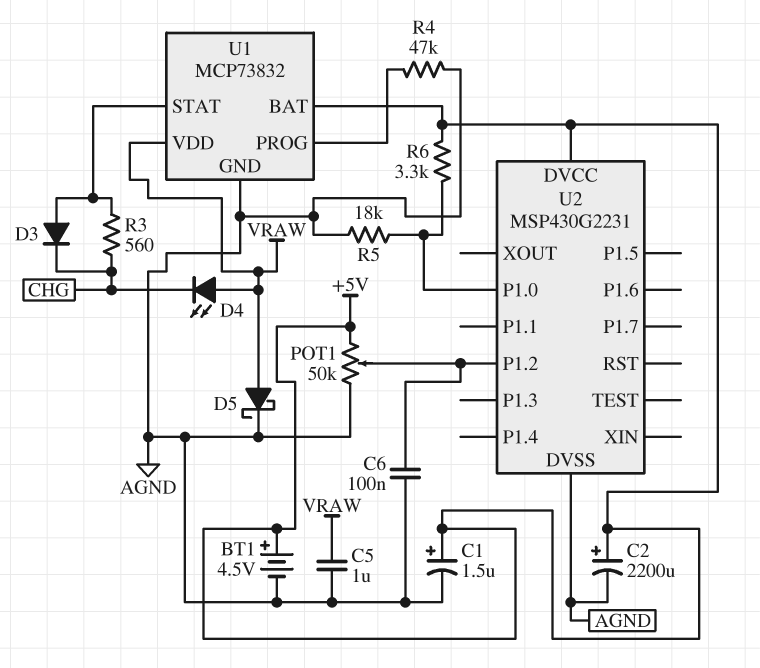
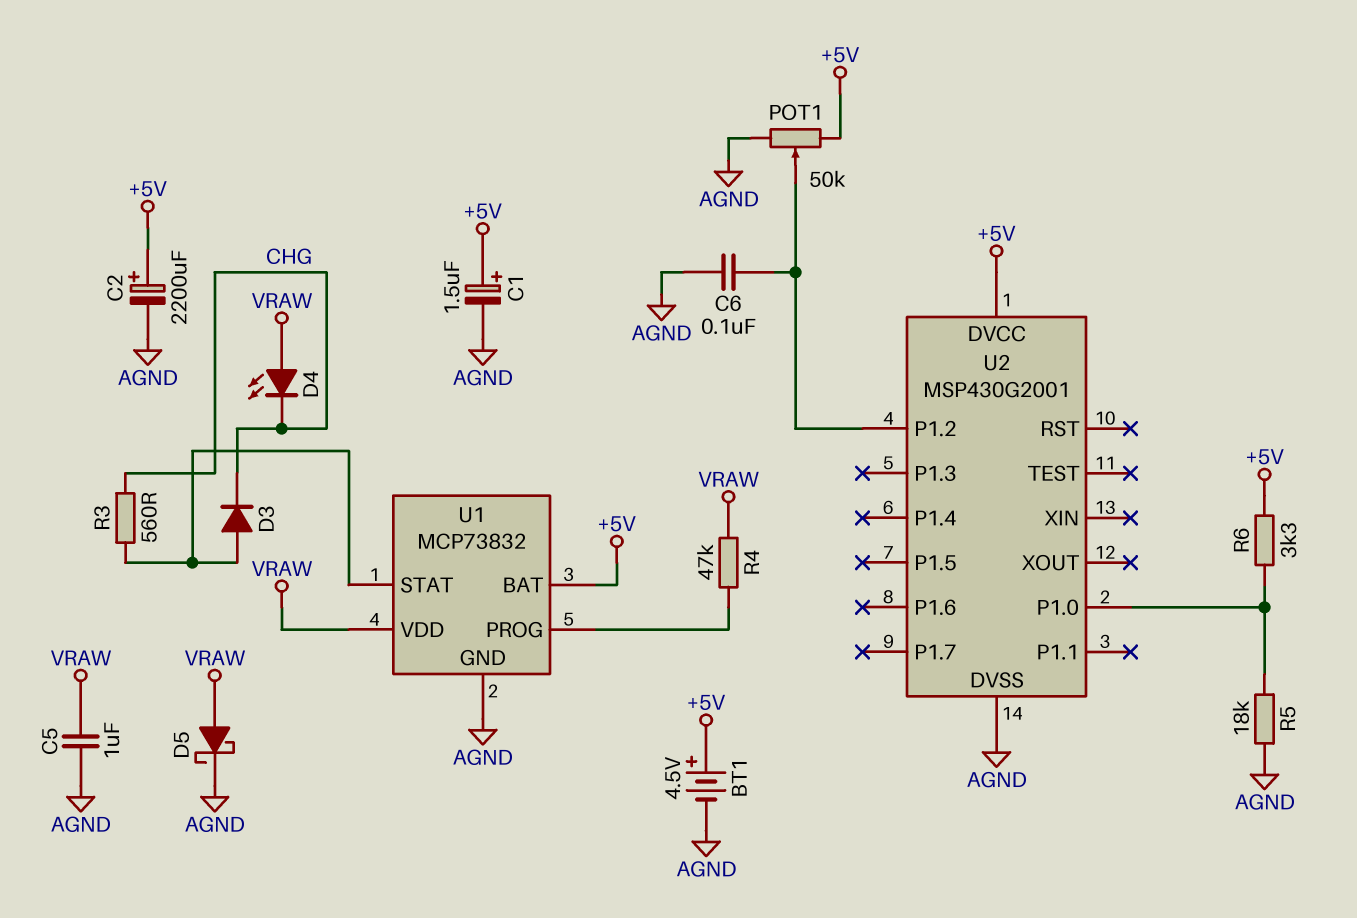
R4: 47k (AGND, U1/PROG) -> 47k (U1/PROG, VRAW)
U2: MSP430G2231 -> MSP430G2001

